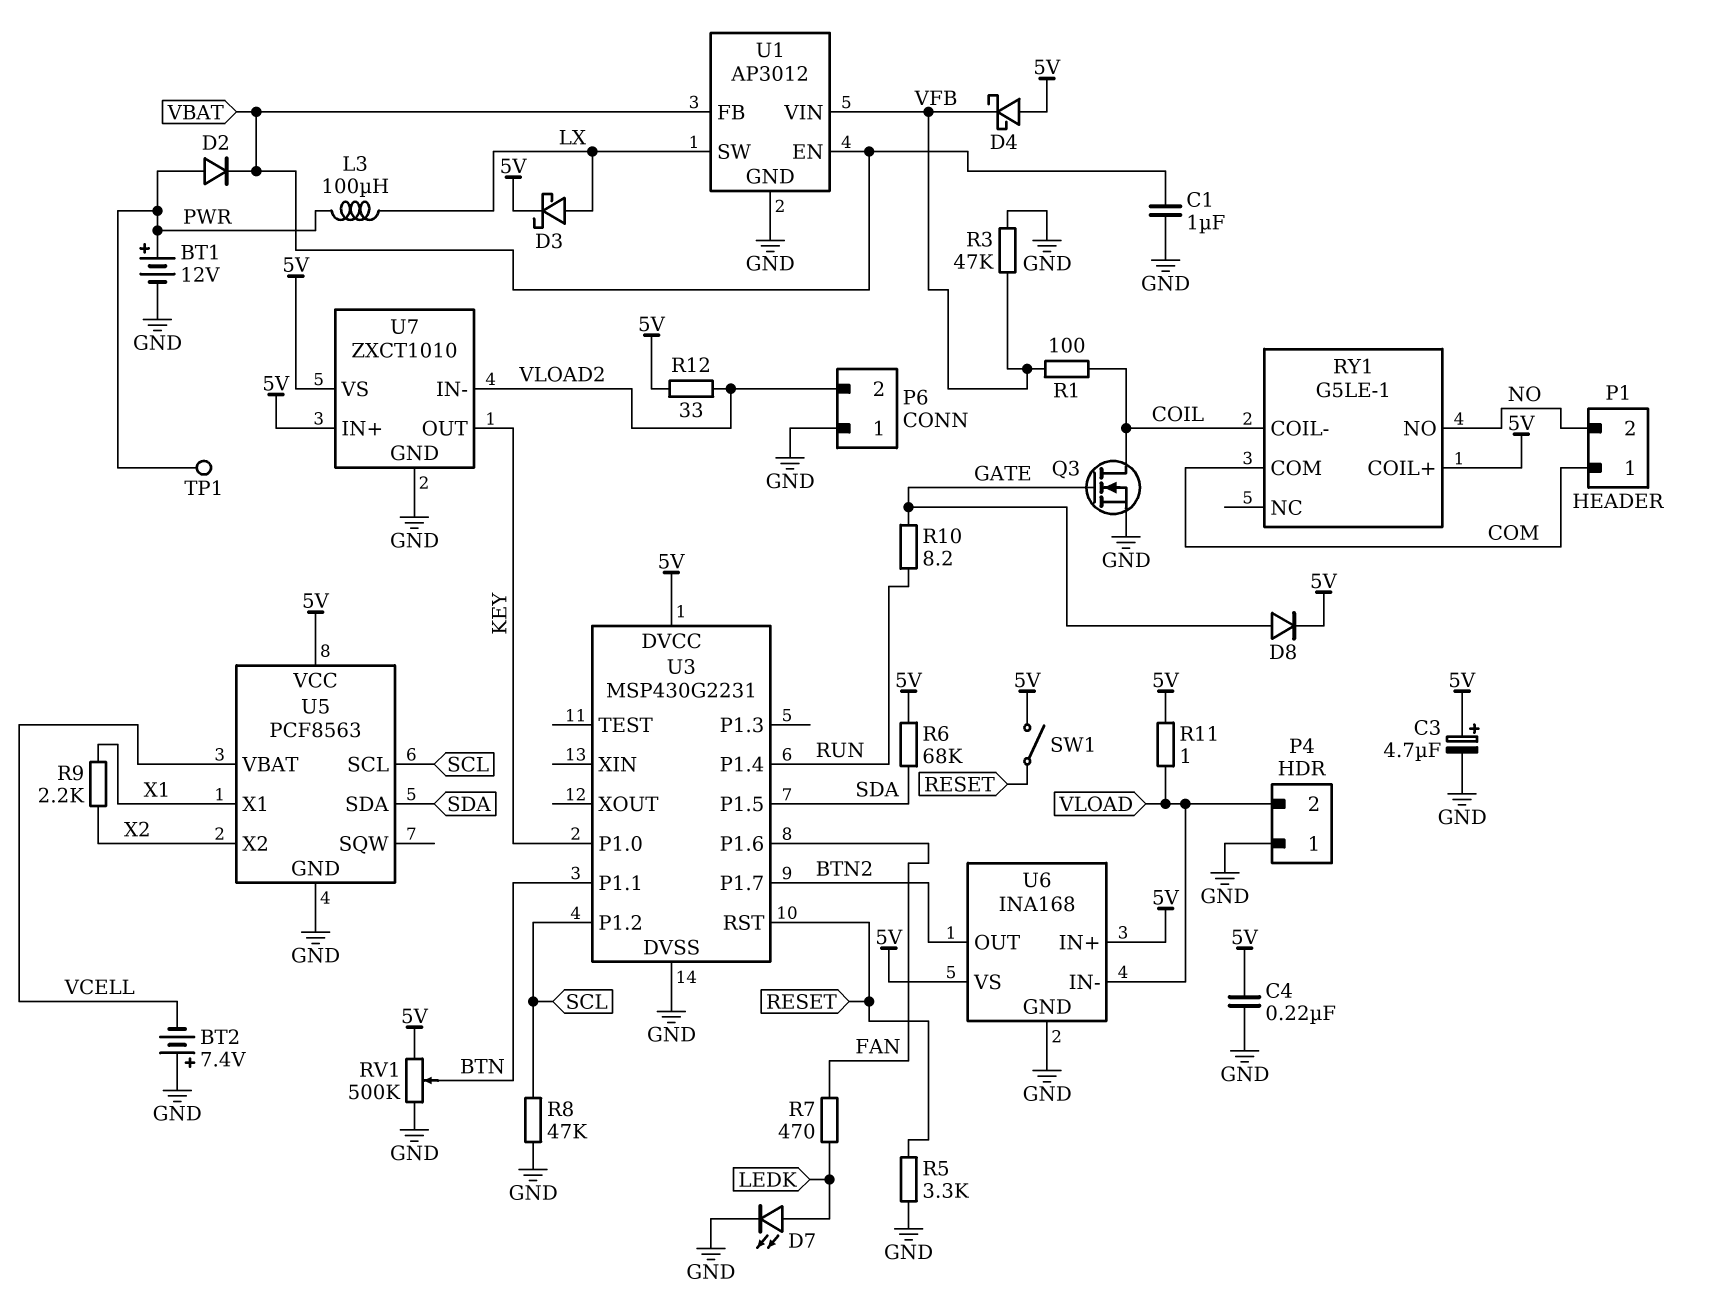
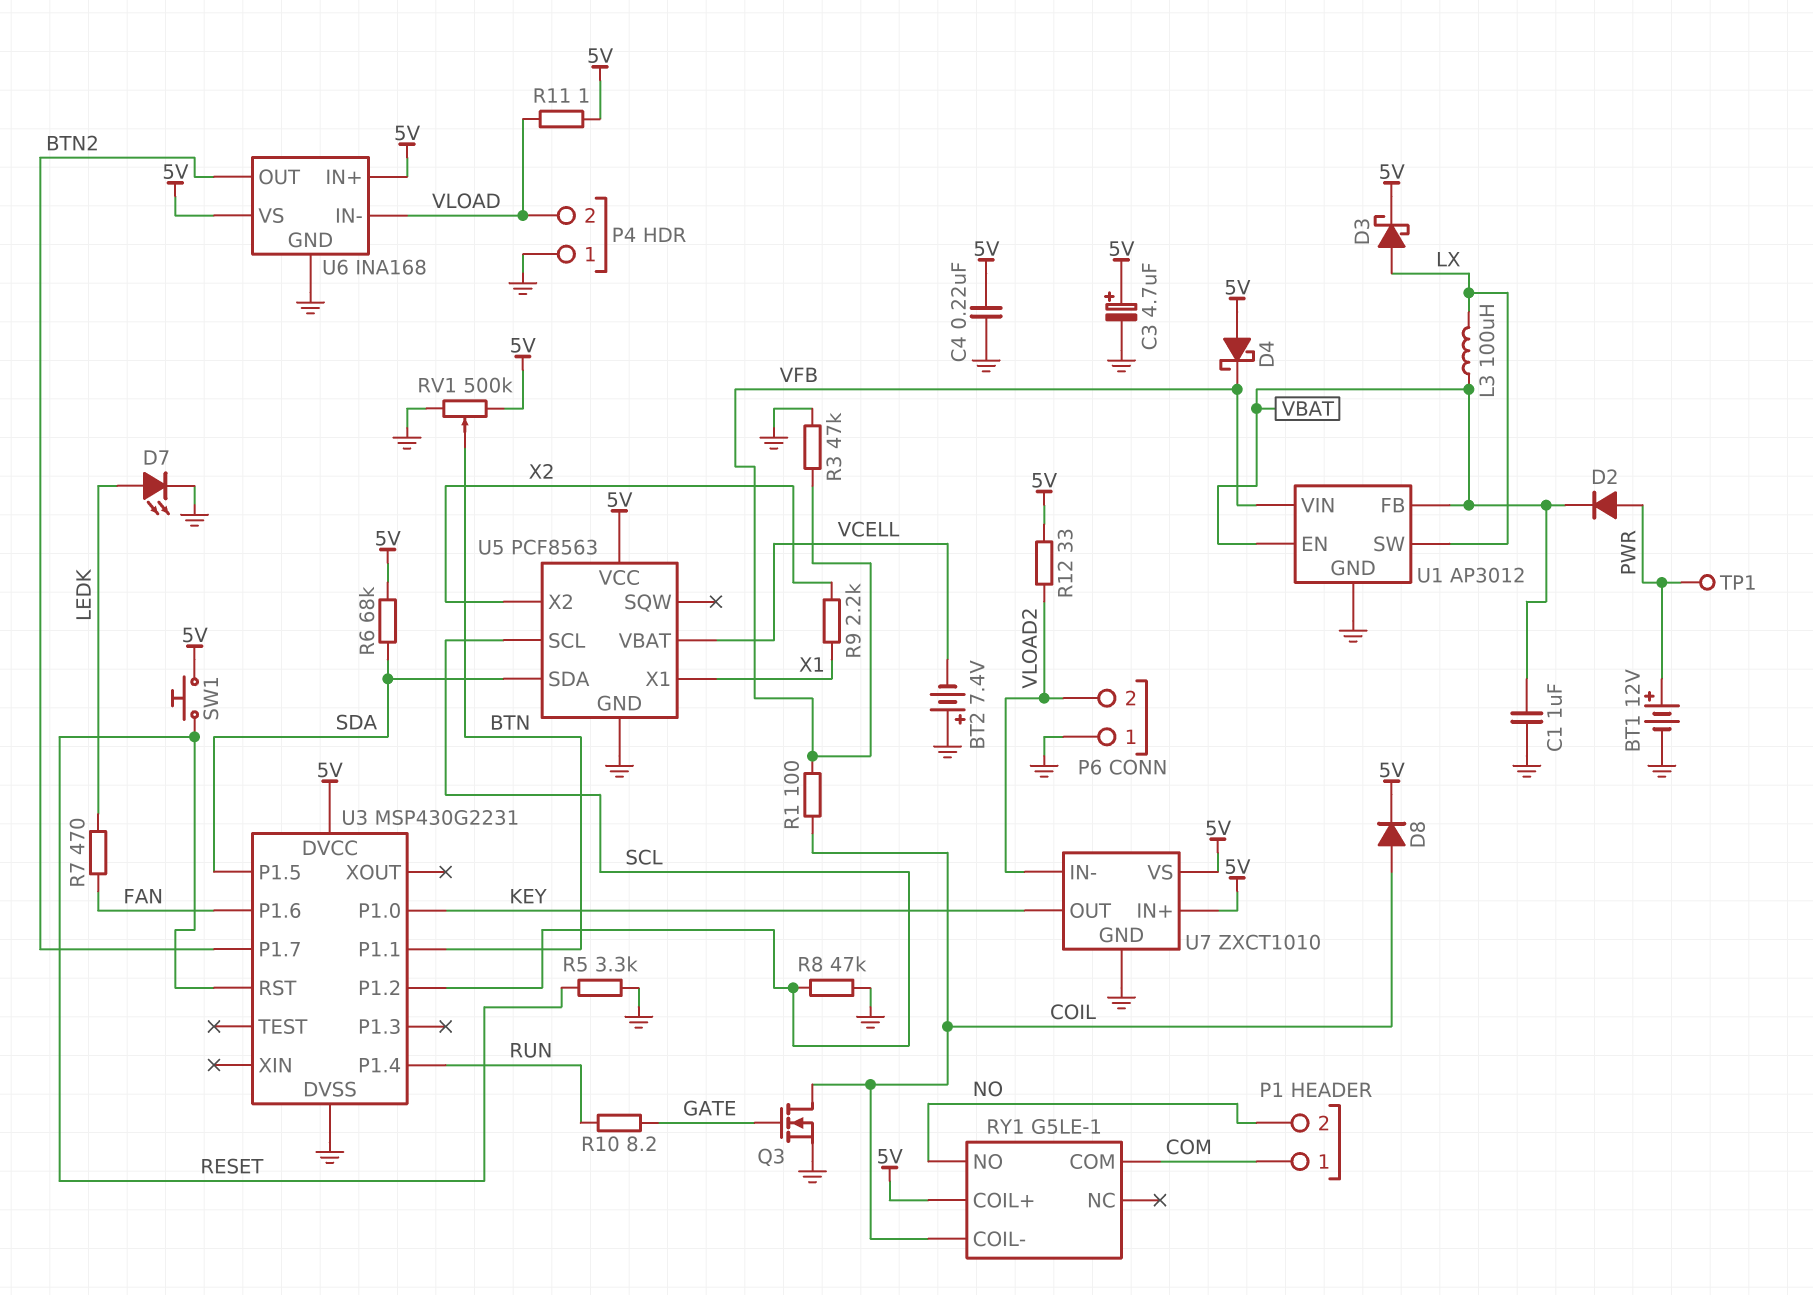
D8: diode (A GATE, K 5V) -> diode (A COIL, K 5V)
L3: 100uH (LX, PWR) -> 100uH (LX, VBAT)
SW1: switch (5V, RESET) -> button (5V, RESET)

